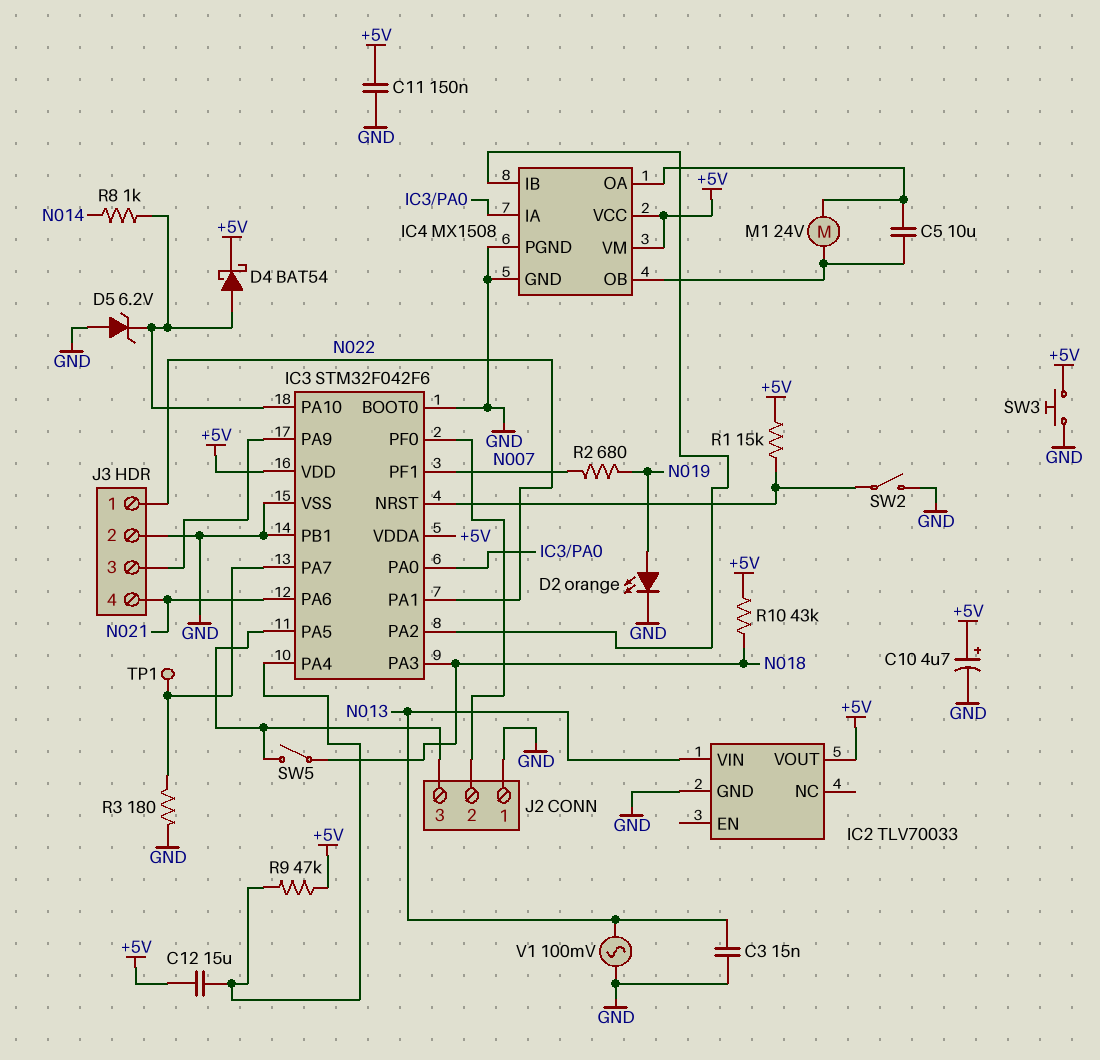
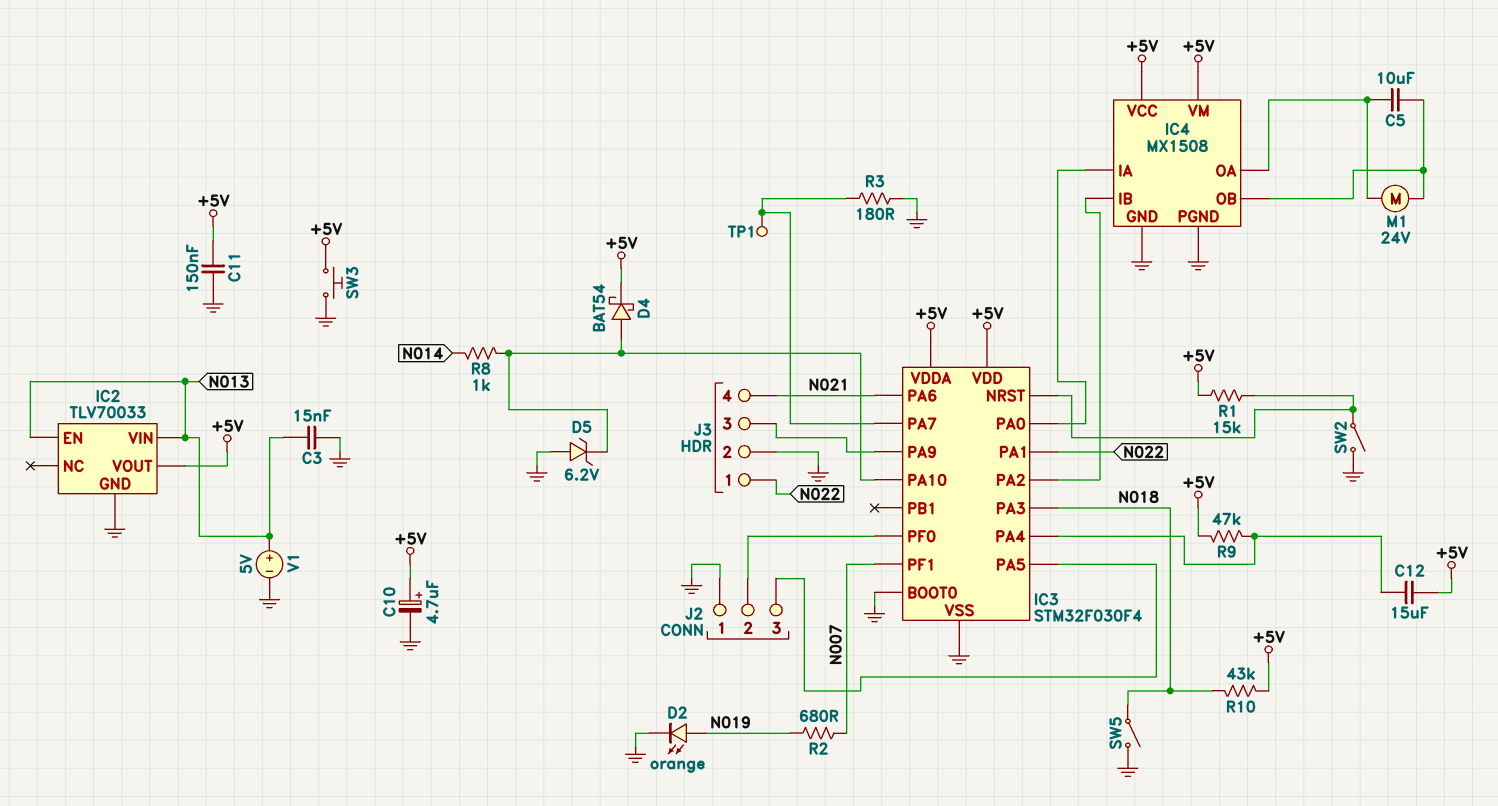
IC2 pin EN: none -> N013
IC3: STM32F042F6 -> STM32F030F4
IC3 pin PB1: GND -> none
SW5: switch (IC3/PA5, N018) -> switch (GND, N018)
V1: AC 100mV (GND, N013) -> 5V (plus N013, minus GND)

